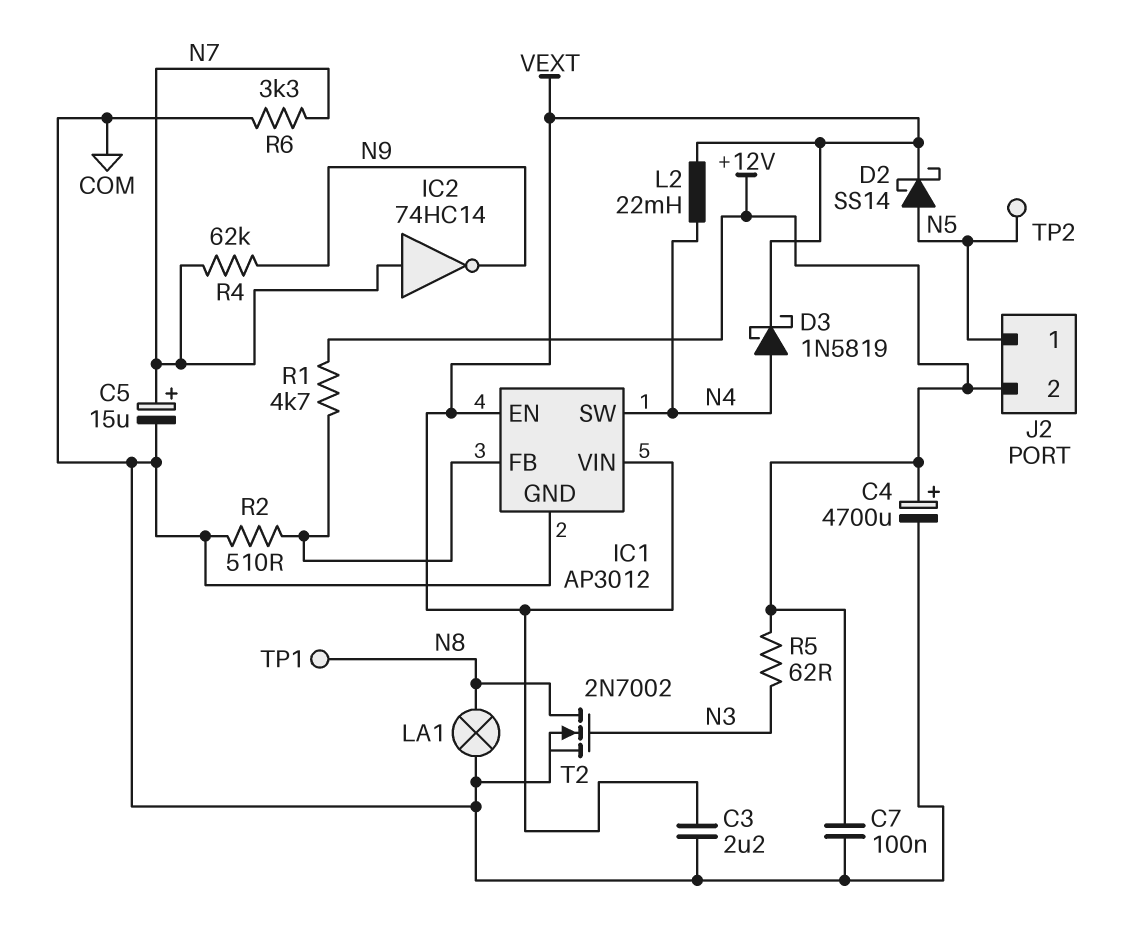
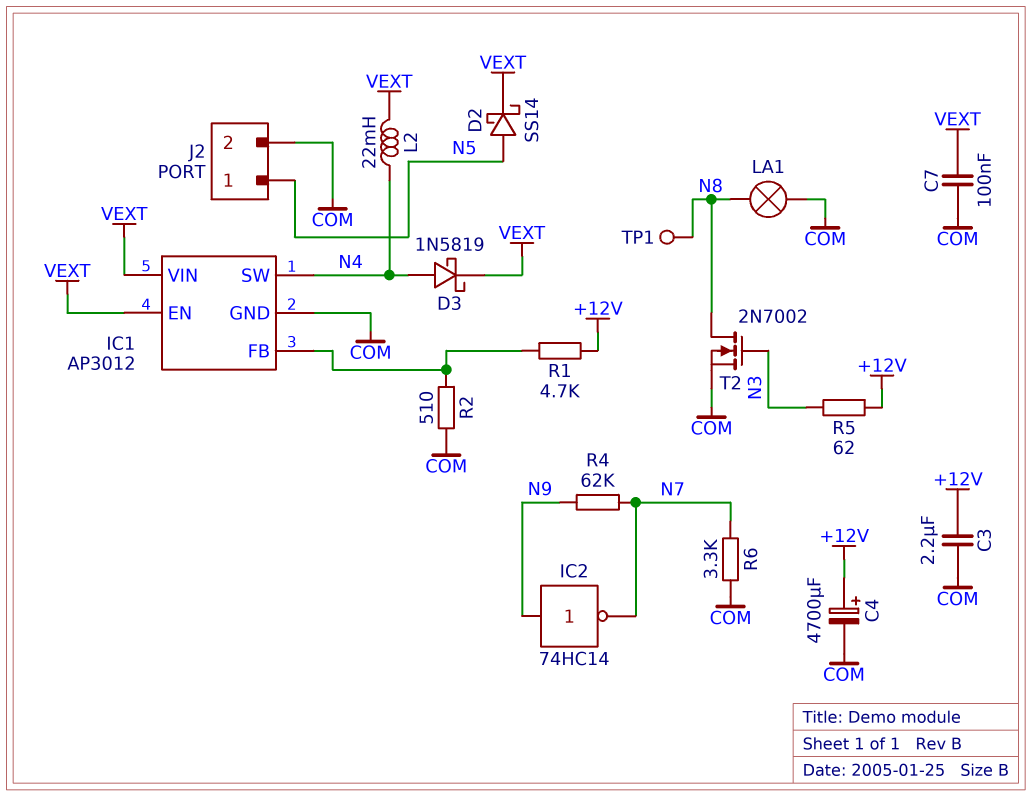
C3: 2.2uF (COM, VEXT) -> 2.2uF (+12V, COM)
C5: 15uF (plus N7, minus COM) -> none
C7: 100nF (+12V, COM) -> 100nF (COM, VEXT)
IC2: NOT 74HC14 (in N7, out N9) -> NOT 74HC14 (in N9, out N7)
J2 pin 2: +12V -> COM
TP2: test point (N5) -> none

